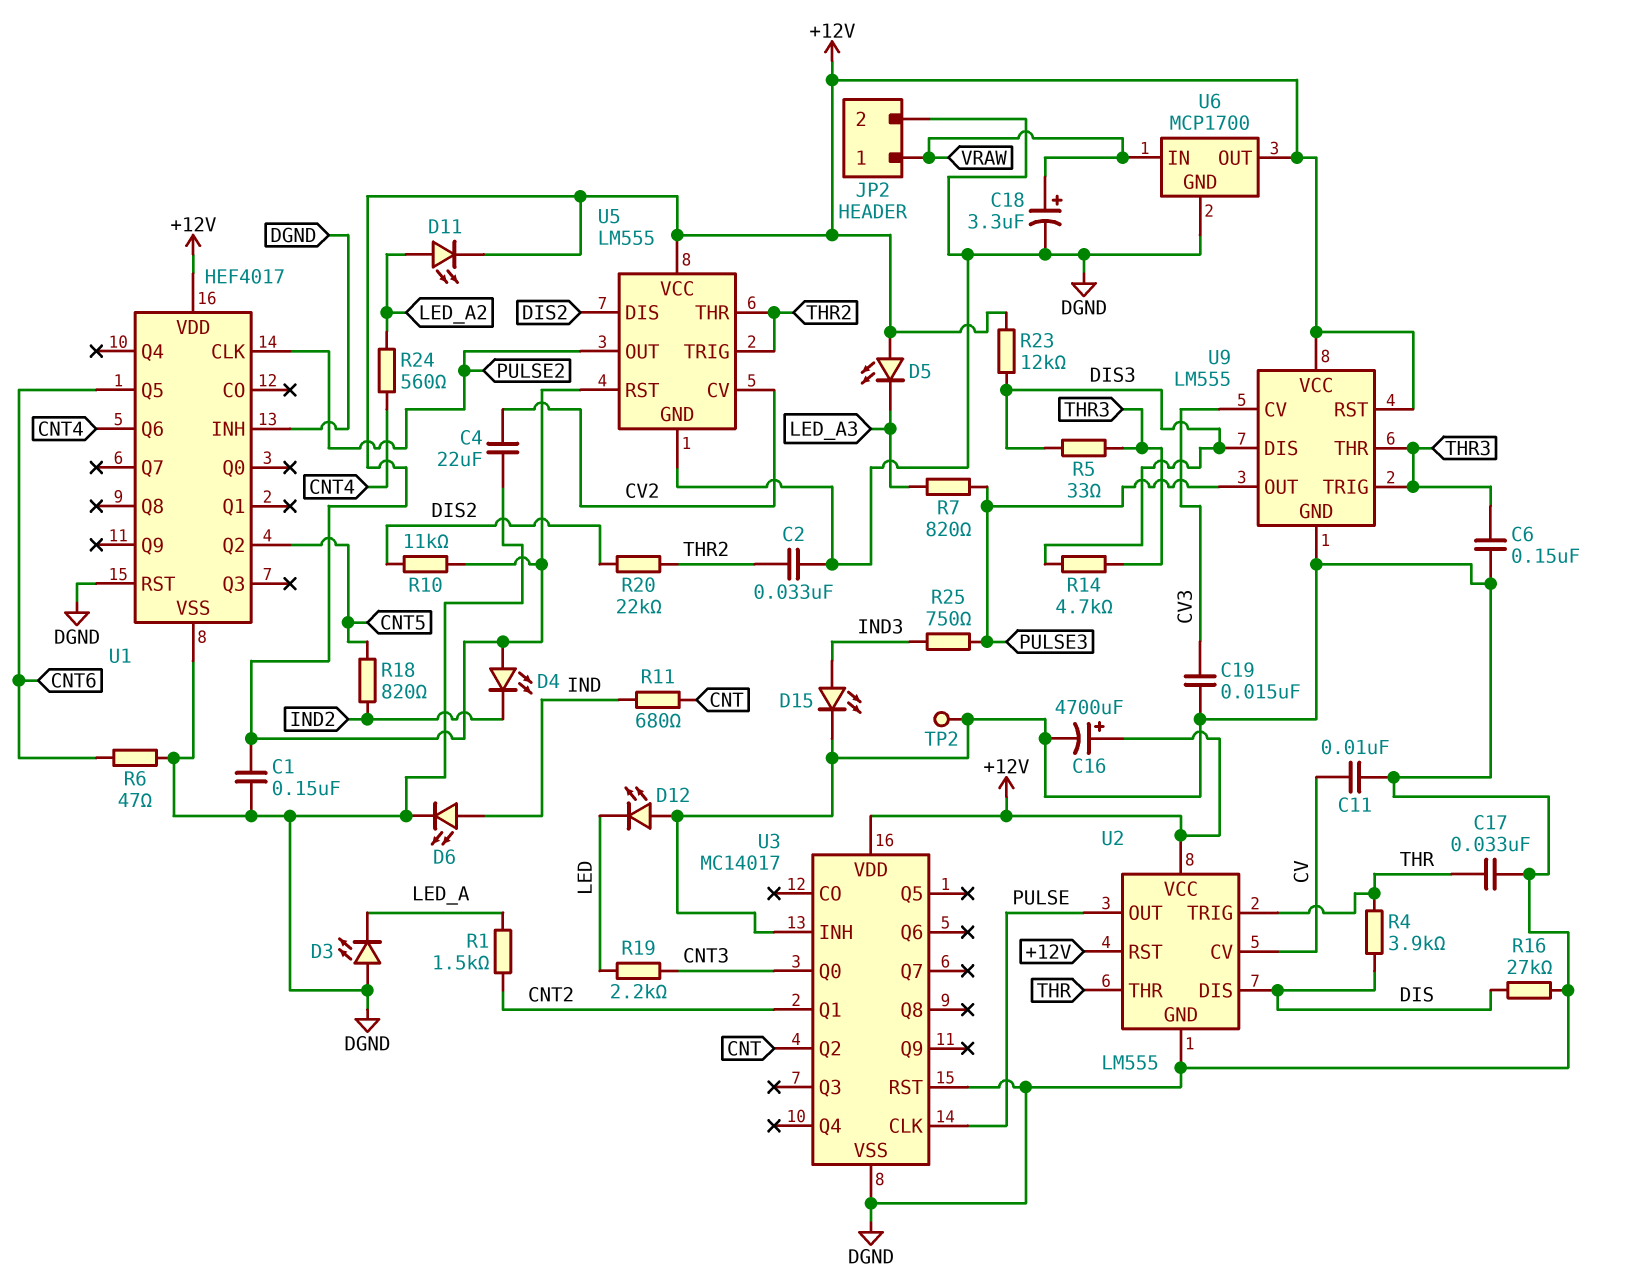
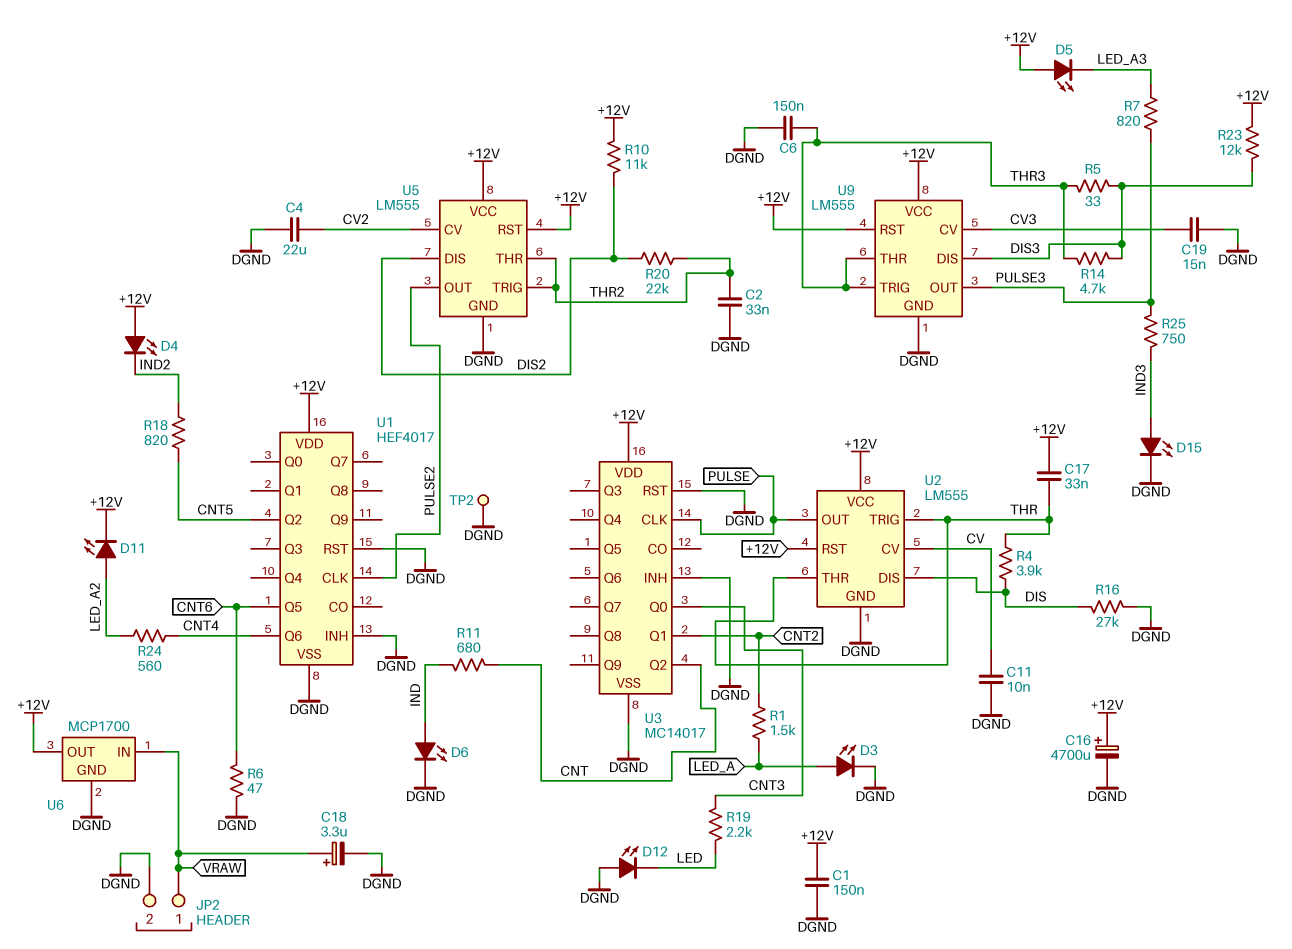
C17: 33nF (DGND, THR) -> 33nF (+12V, THR)
D3: LED (A DGND, K LED_A) -> LED (A LED_A, K DGND)

